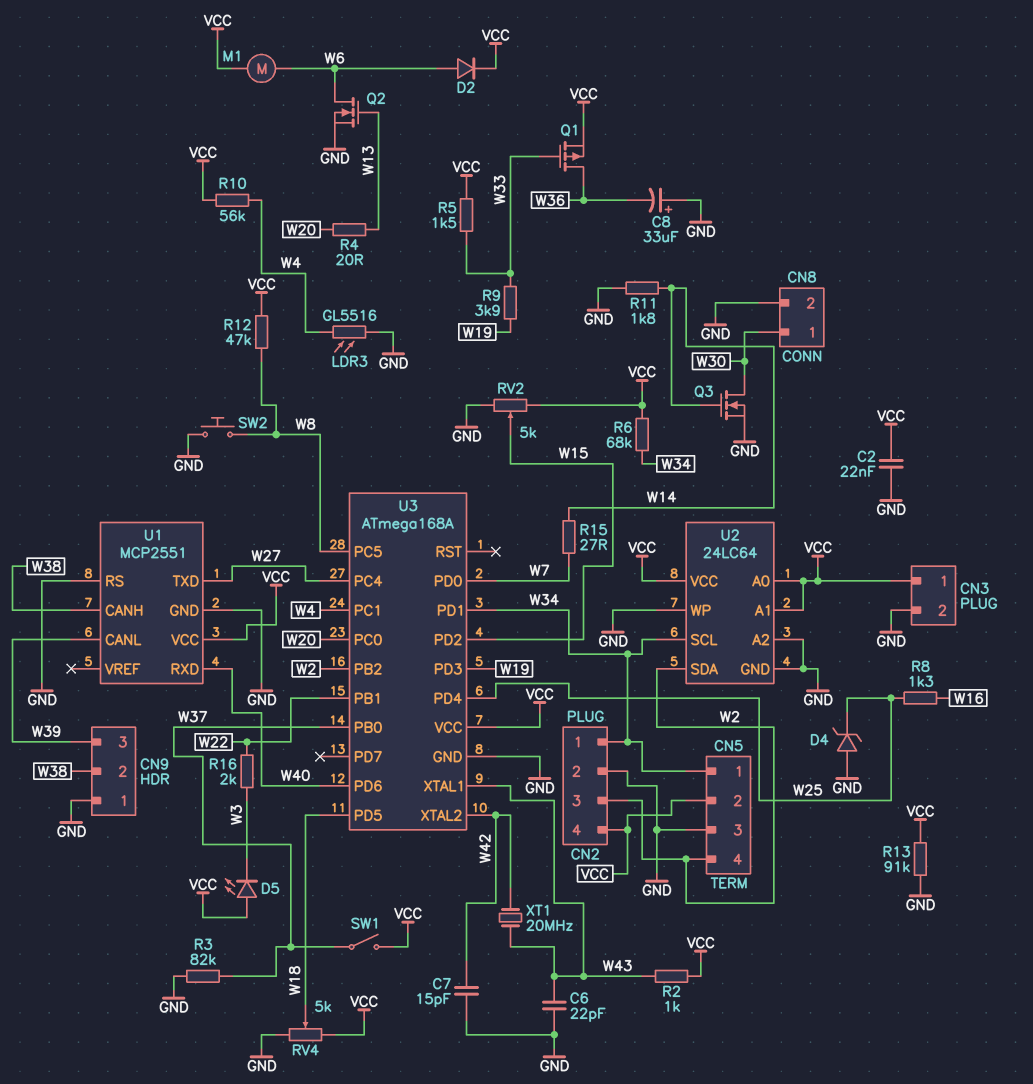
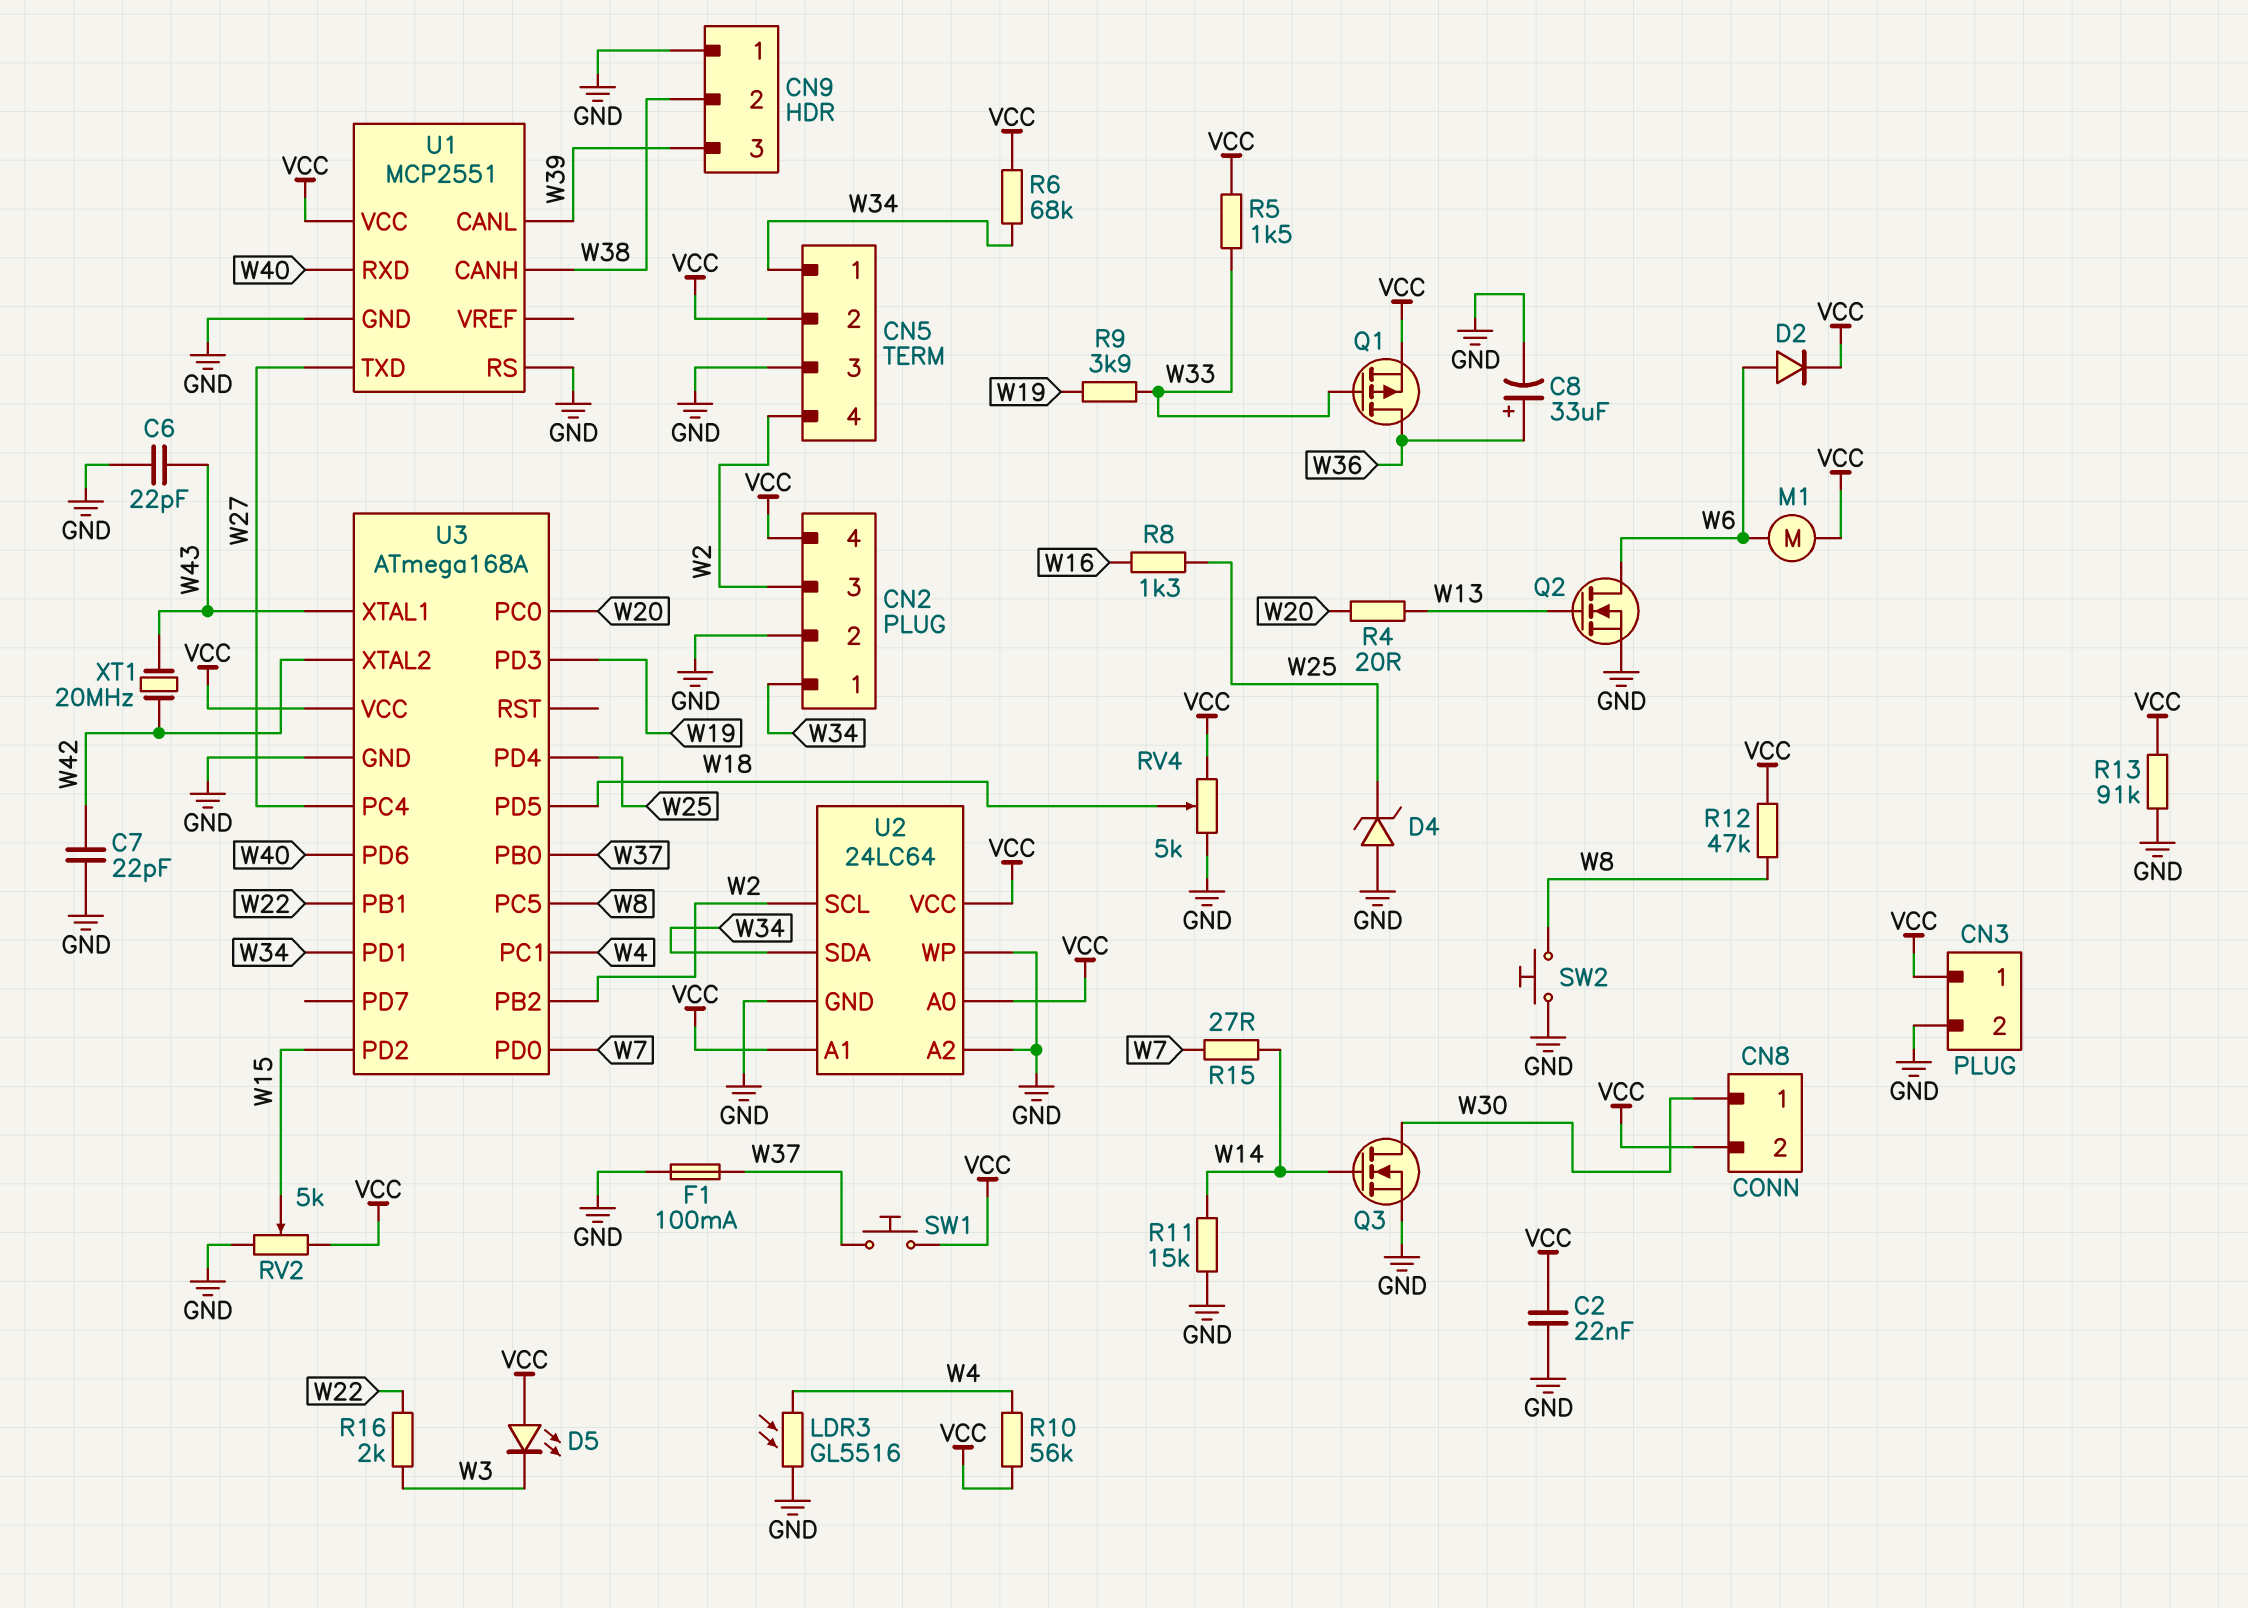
C7: 15pF (GND, W42) -> 22pF (GND, W42)
C8: 33uF (plus GND, minus W36) -> 33uF (plus W36, minus GND)
CN8 pin 2: GND -> VCC
F1: none -> 100mA (GND, W37)
R2: 1k (VCC, W43) -> none
R3: 82k (GND, W37) -> none
R11: 1.8k (GND, W14) -> 15k (GND, W14)
SW1: switch (VCC, W37) -> button (VCC, W37)
U2 pin SCL: W34 -> W2
U2 pin SDA: W2 -> W34

